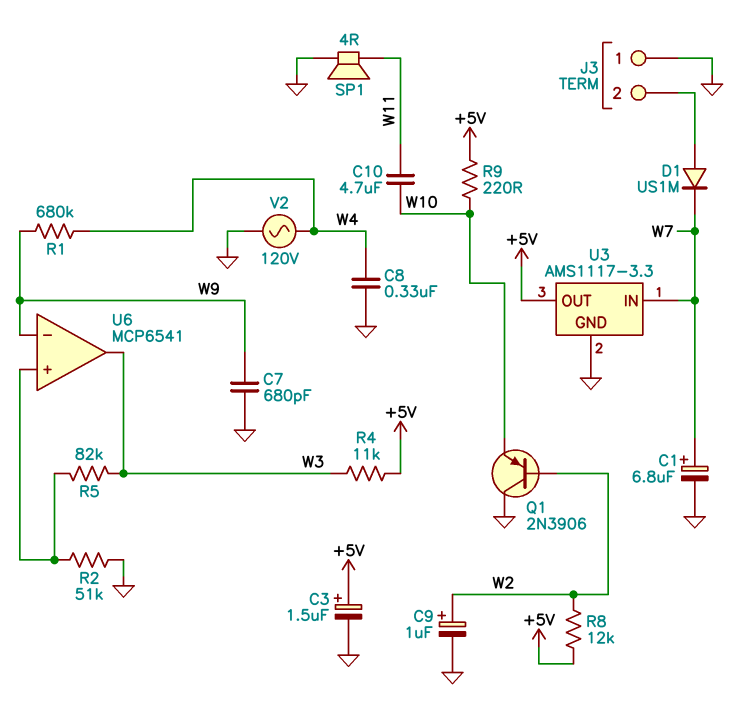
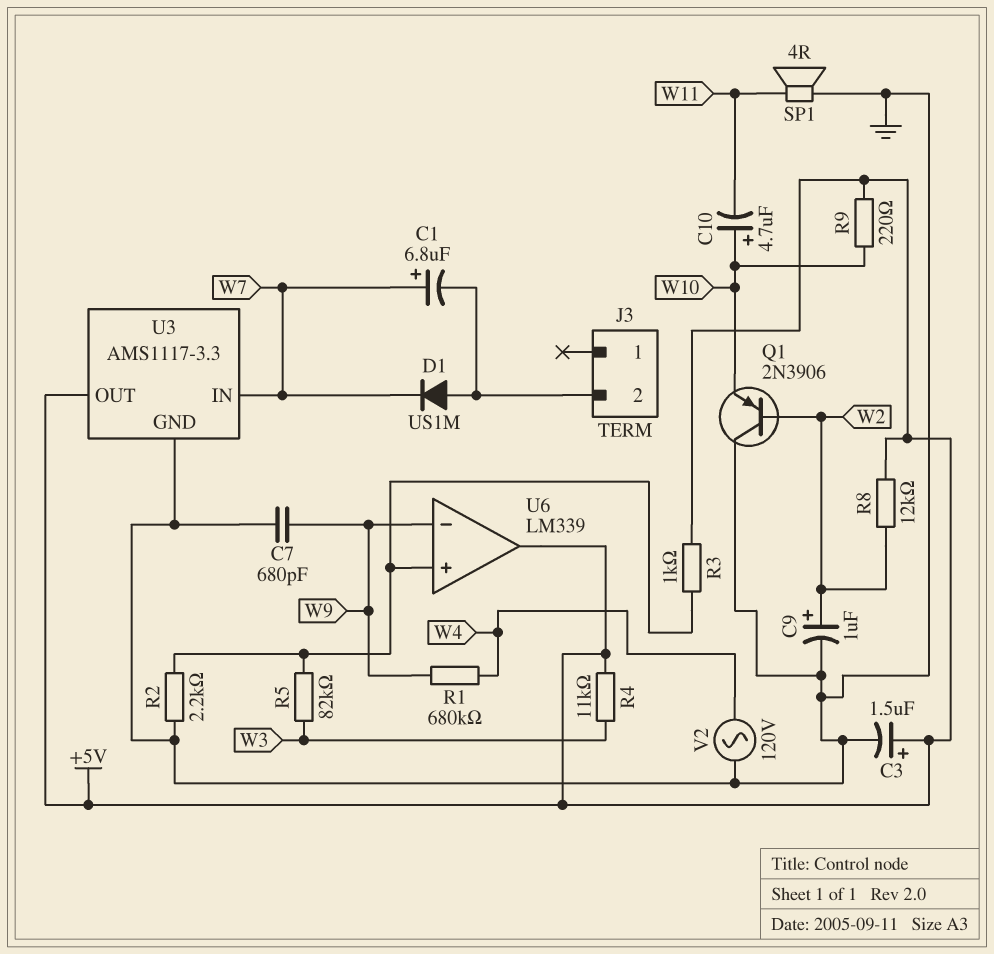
C1: 6.8uF (plus W7, minus GND) -> 6.8uF (plus W7, minus J3/2)
C8: 330nF (GND, W4) -> none
C10: 4.7uF (W10, W11) -> 4.7uF (plus W10, minus W11)
J3 pin 1: GND -> none
R2: 51k (GND, U6/in+) -> 2.2k (GND, U6/in+)
R3: none -> 1k (+5V, U6/in+)
U6: MCP6541 -> LM339
U6 pin out: W3 -> +5V

